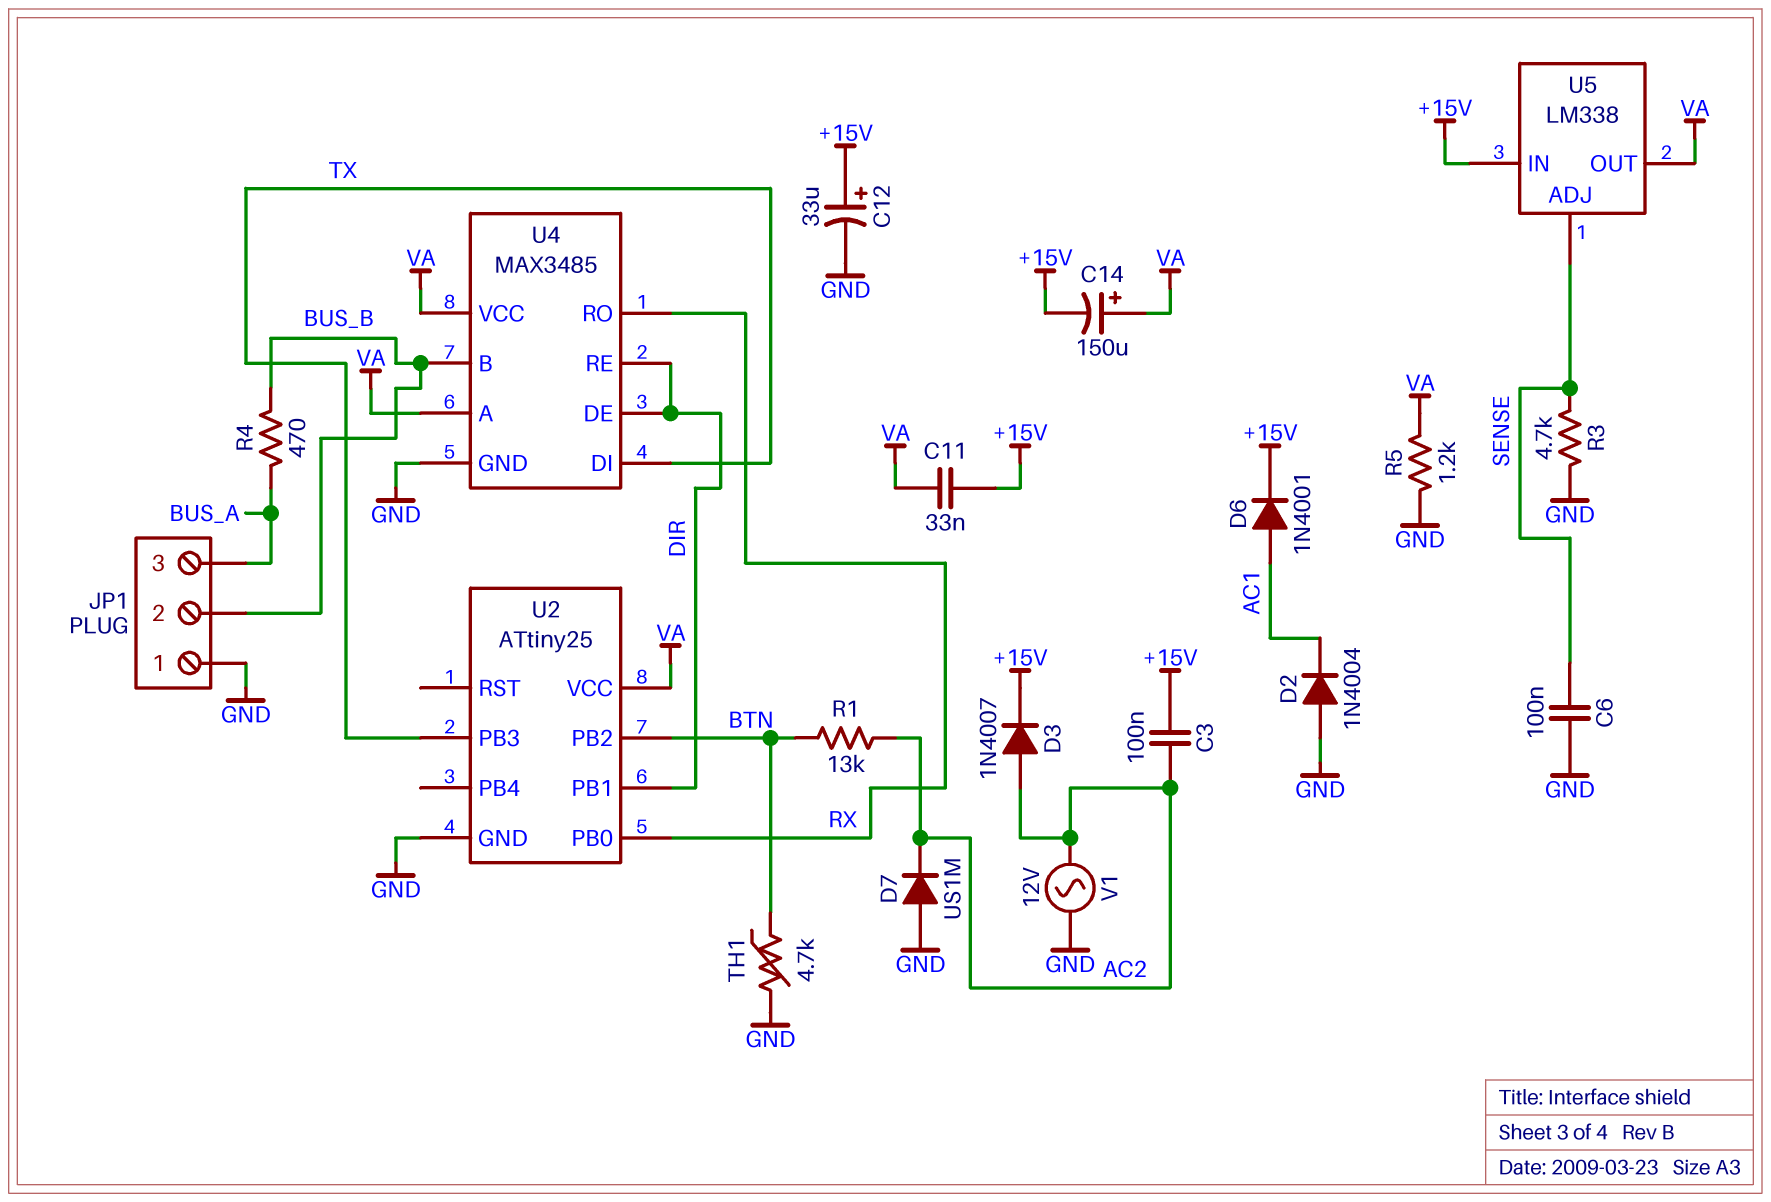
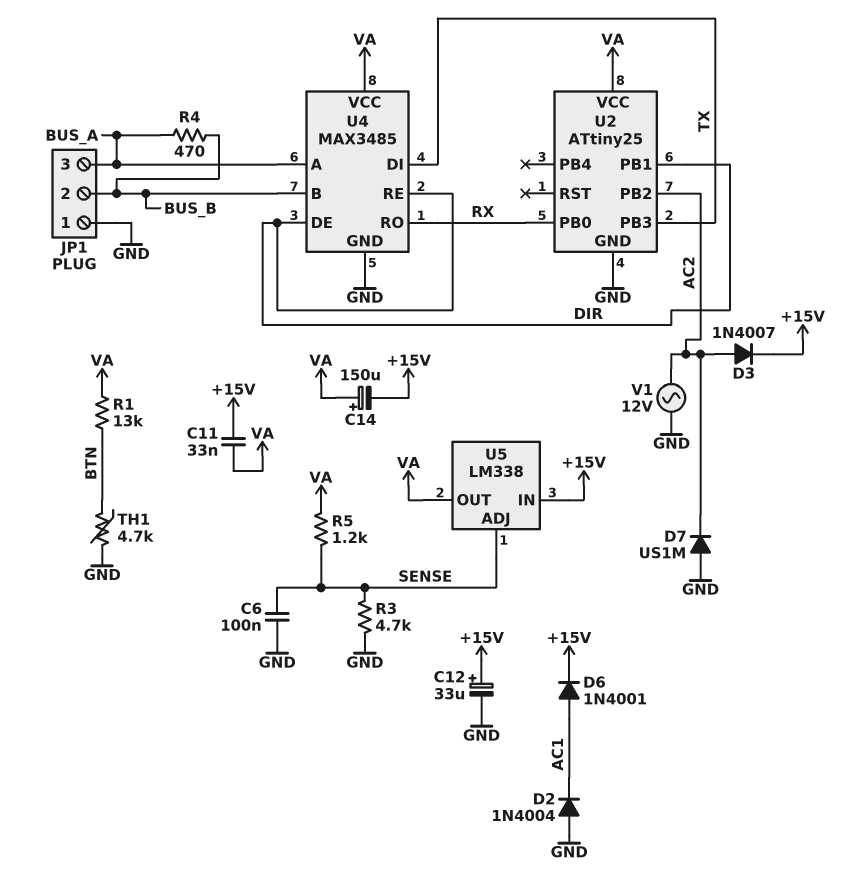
C3: 100nF (+15V, AC2) -> none
R1: 13k (AC2, BTN) -> 13k (BTN, VA)
R5: 1.2k (GND, VA) -> 1.2k (SENSE, VA)
U2 pin PB2: BTN -> AC2
U4 pin A: VA -> BUS_A

